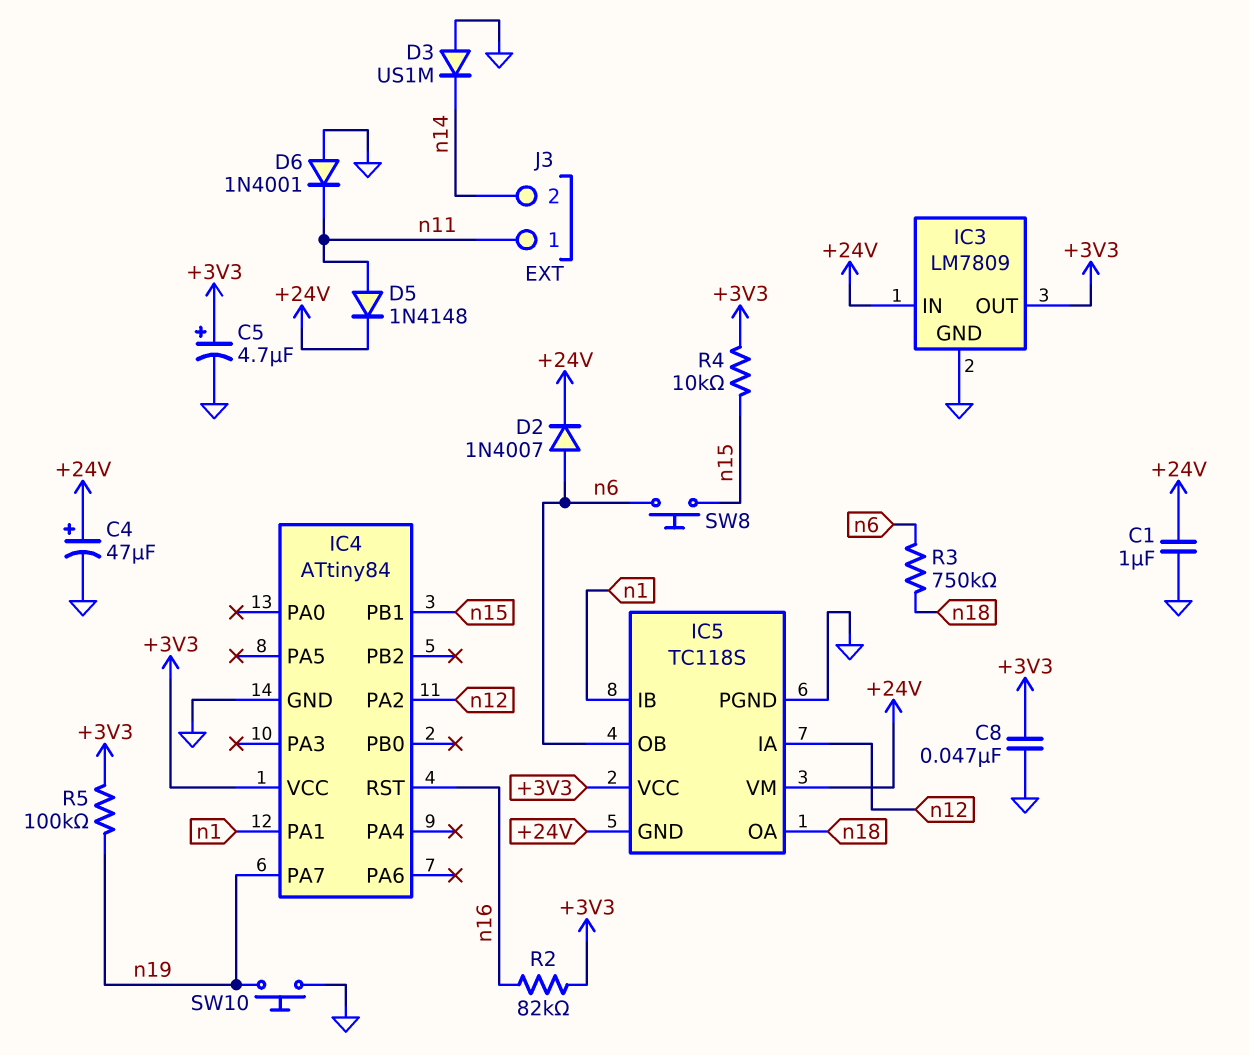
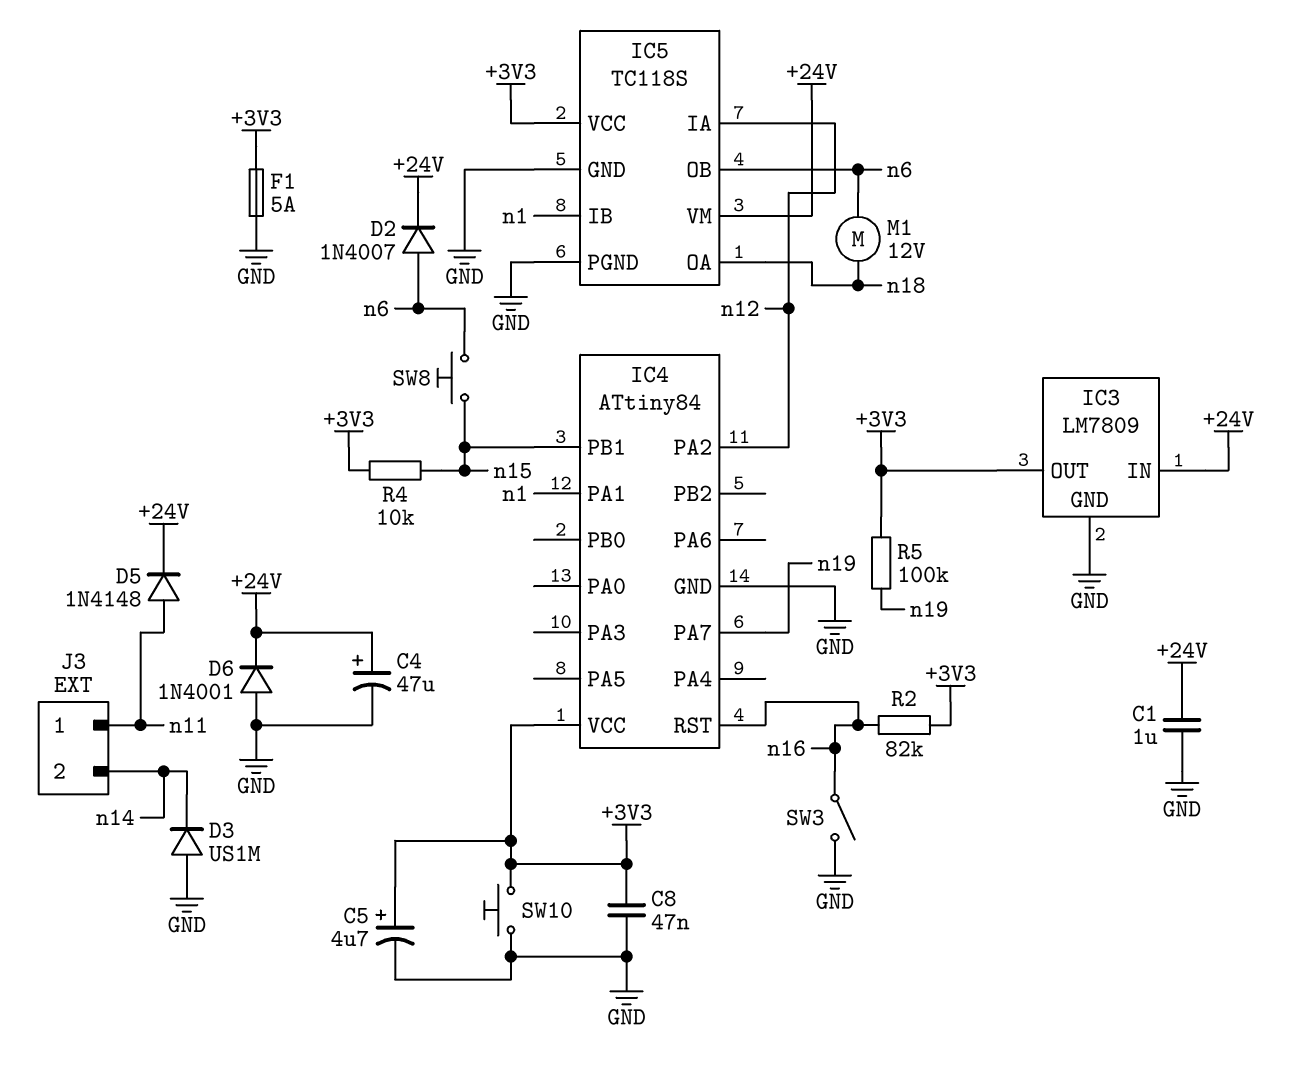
D6: diode 1N4001 (A GND, K n11) -> diode 1N4001 (A GND, K +24V)
F1: none -> 5A (+3V3, GND)
IC5 pin GND: +24V -> GND
M1: none -> motor 12V (n6, n18)
R3: 750k (n6, n18) -> none
SW3: none -> switch (GND, n16)
SW10: button (GND, n19) -> button (+3V3, GND)

